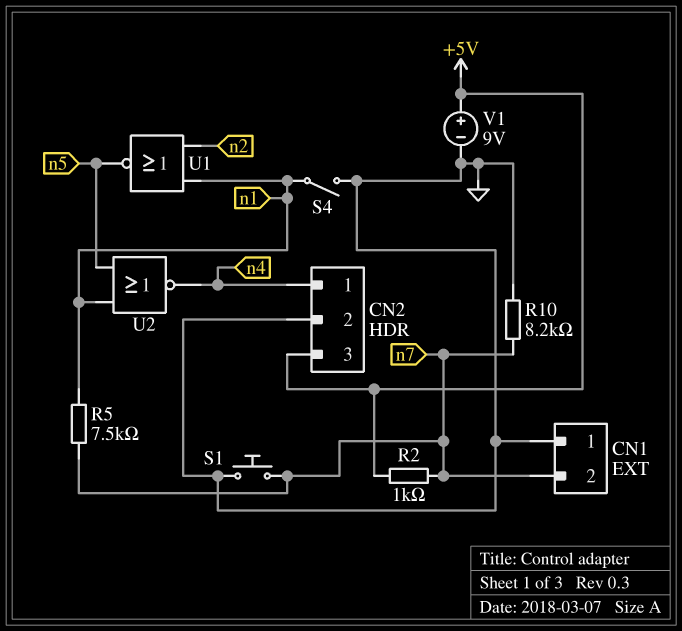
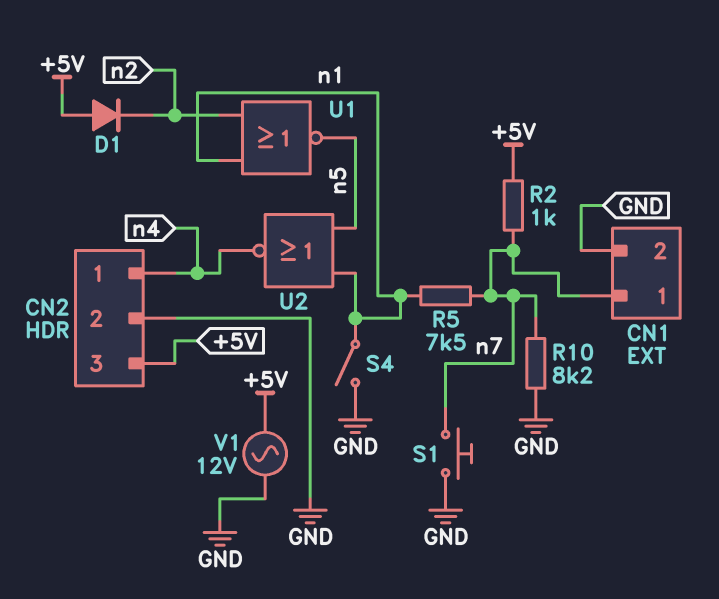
CN1 pin 1: GND -> n7
CN1 pin 2: n7 -> GND
D1: none -> diode (A +5V, K n2)
V1: 9V (plus +5V, minus GND) -> AC 12V (+5V, GND)

